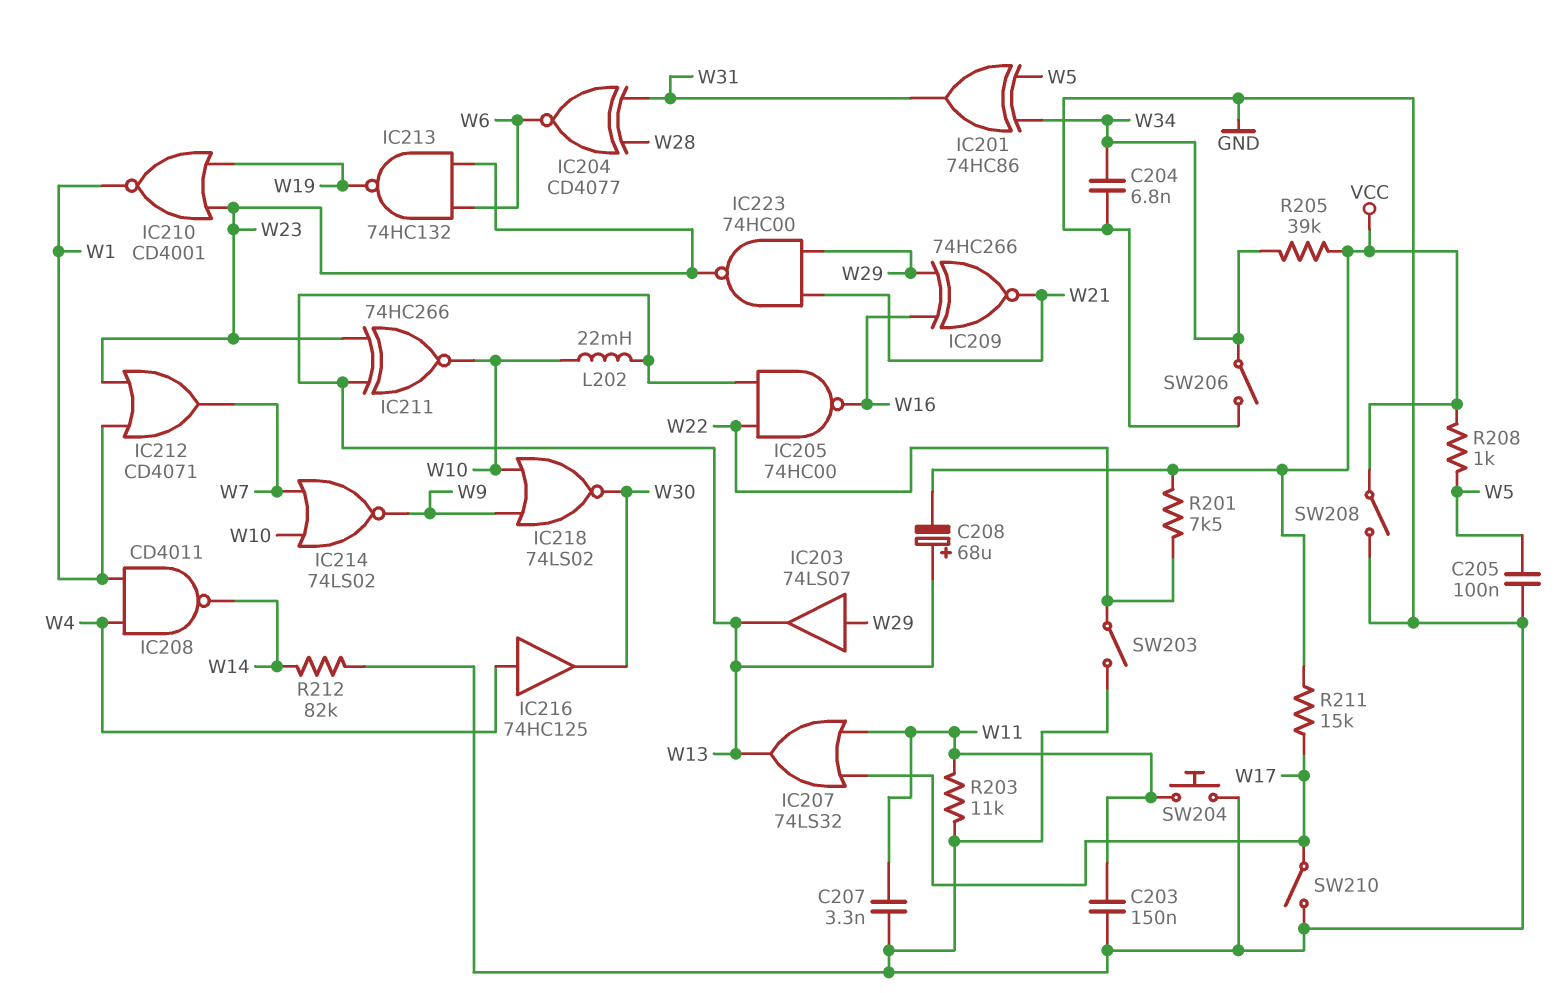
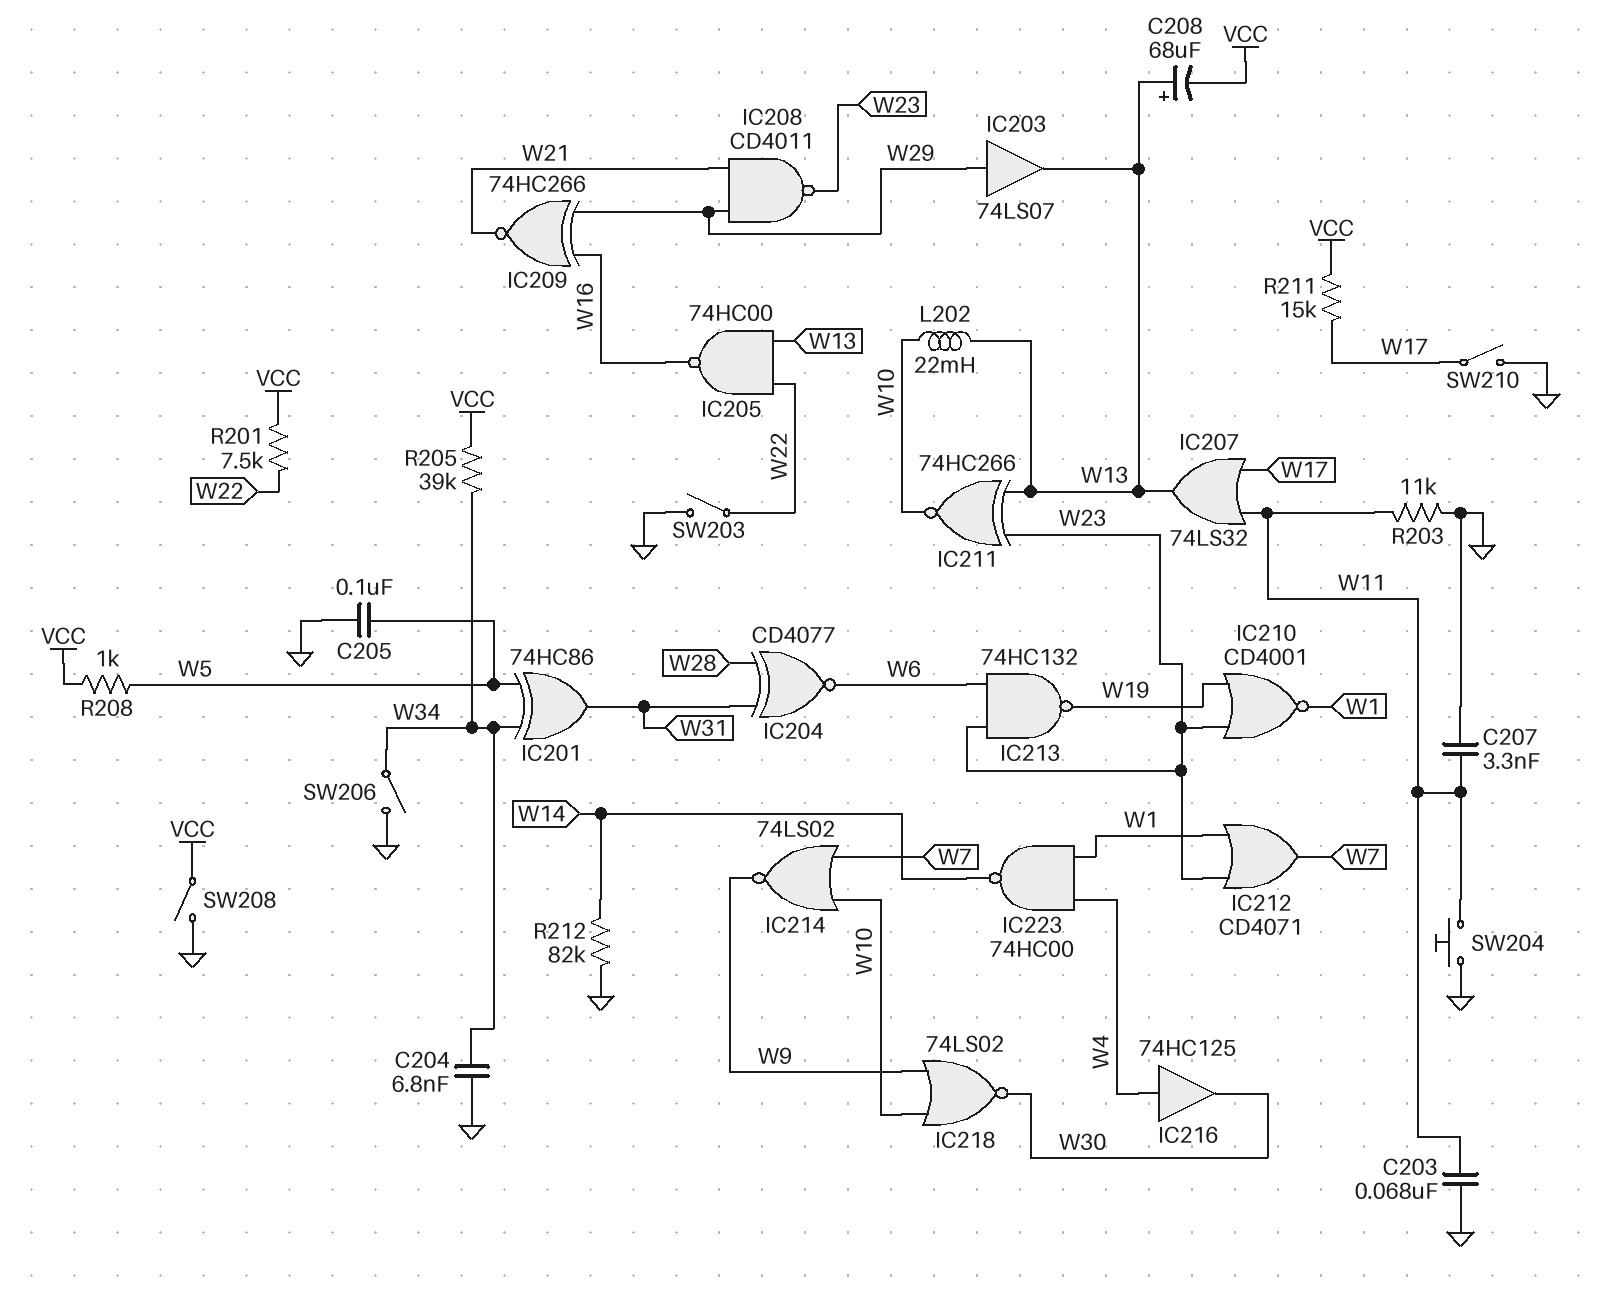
C203: 150nF (GND, W11) -> 68nF (GND, W11)
IC208: NAND CD4011 (in W1, in W4, out W14) -> NAND CD4011 (in W21, in W29, out W23)
IC223: NAND 74HC00 (in W21, in W29, out W23) -> NAND 74HC00 (in W1, in W4, out W14)

